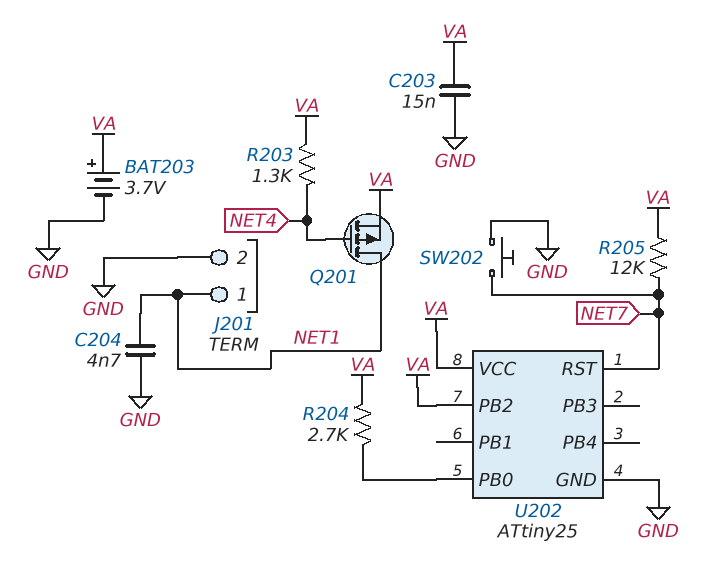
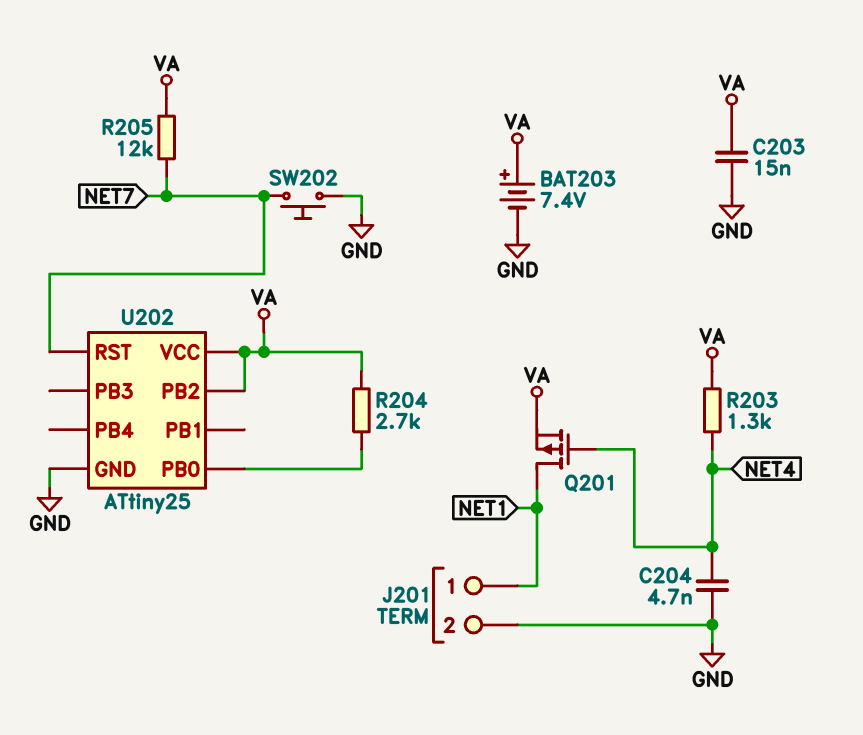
BAT203: 3.7V (plus VA, minus GND) -> 7.4V (plus VA, minus GND)
C204: 4.7nF (GND, NET1) -> 4.7nF (GND, NET4)

